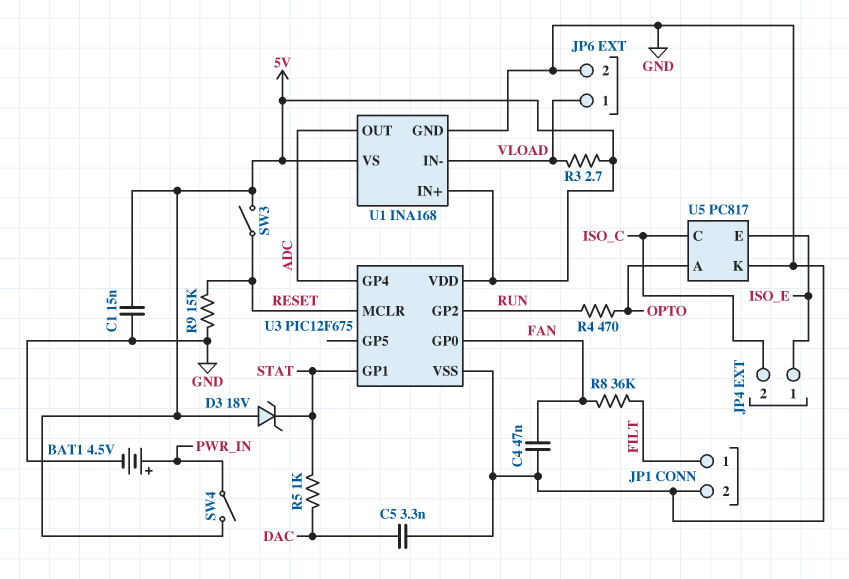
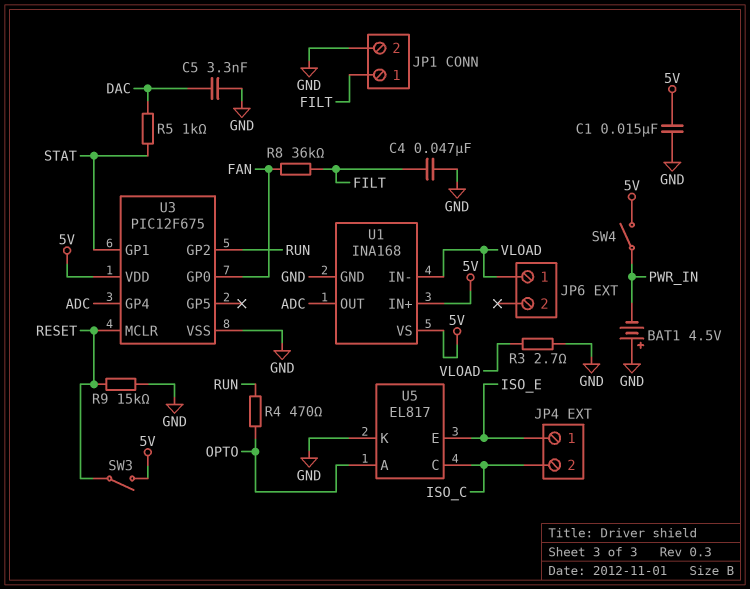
BAT1: 4.5V (plus PWR_IN, minus GND) -> 4.5V (plus GND, minus PWR_IN)
C4: 47nF (FAN, GND) -> 47nF (FILT, GND)
D3: zener 18V (A 5V, K STAT) -> none
JP6 pin 2: GND -> none
R3: 2.7 (5V, VLOAD) -> 2.7 (GND, VLOAD)
U5: PC817 -> EL817

